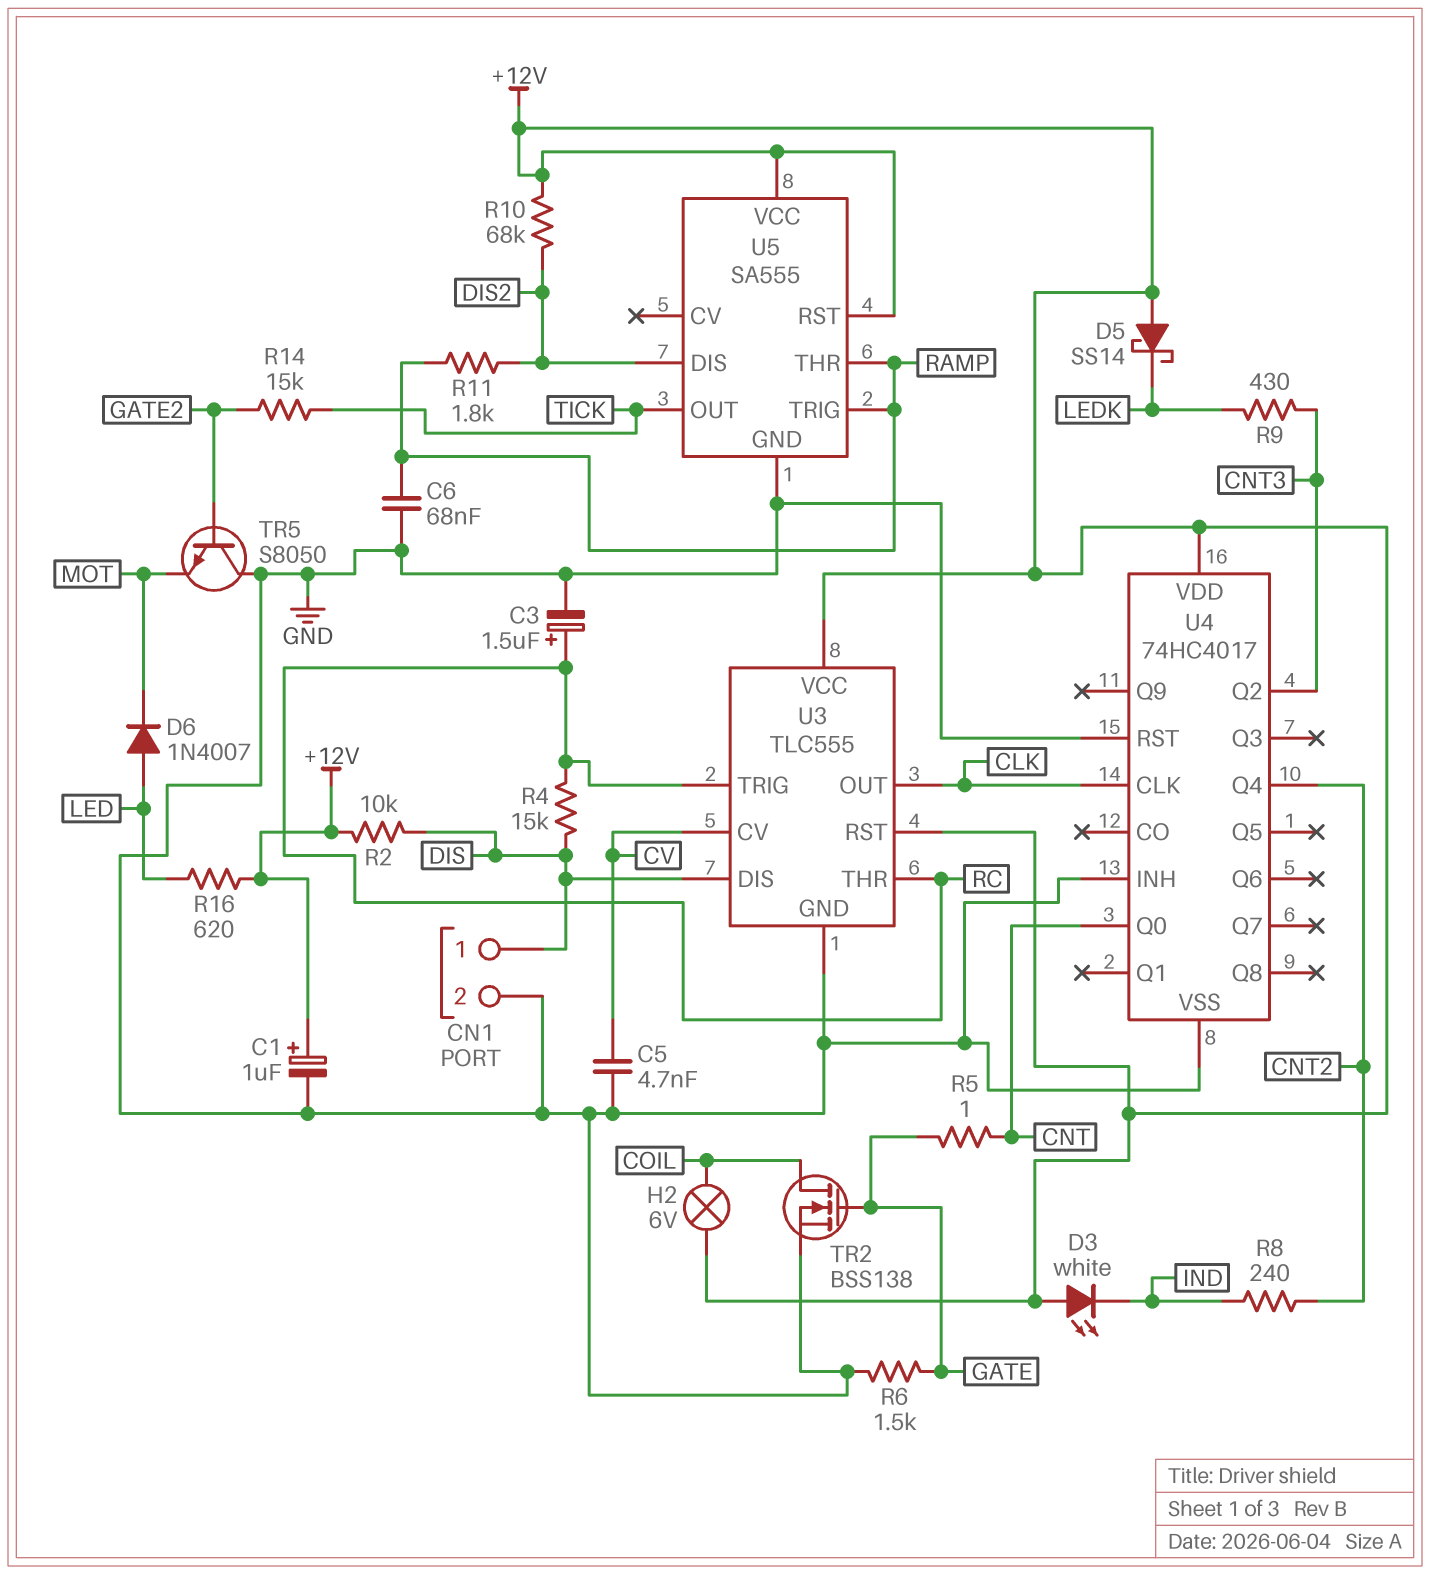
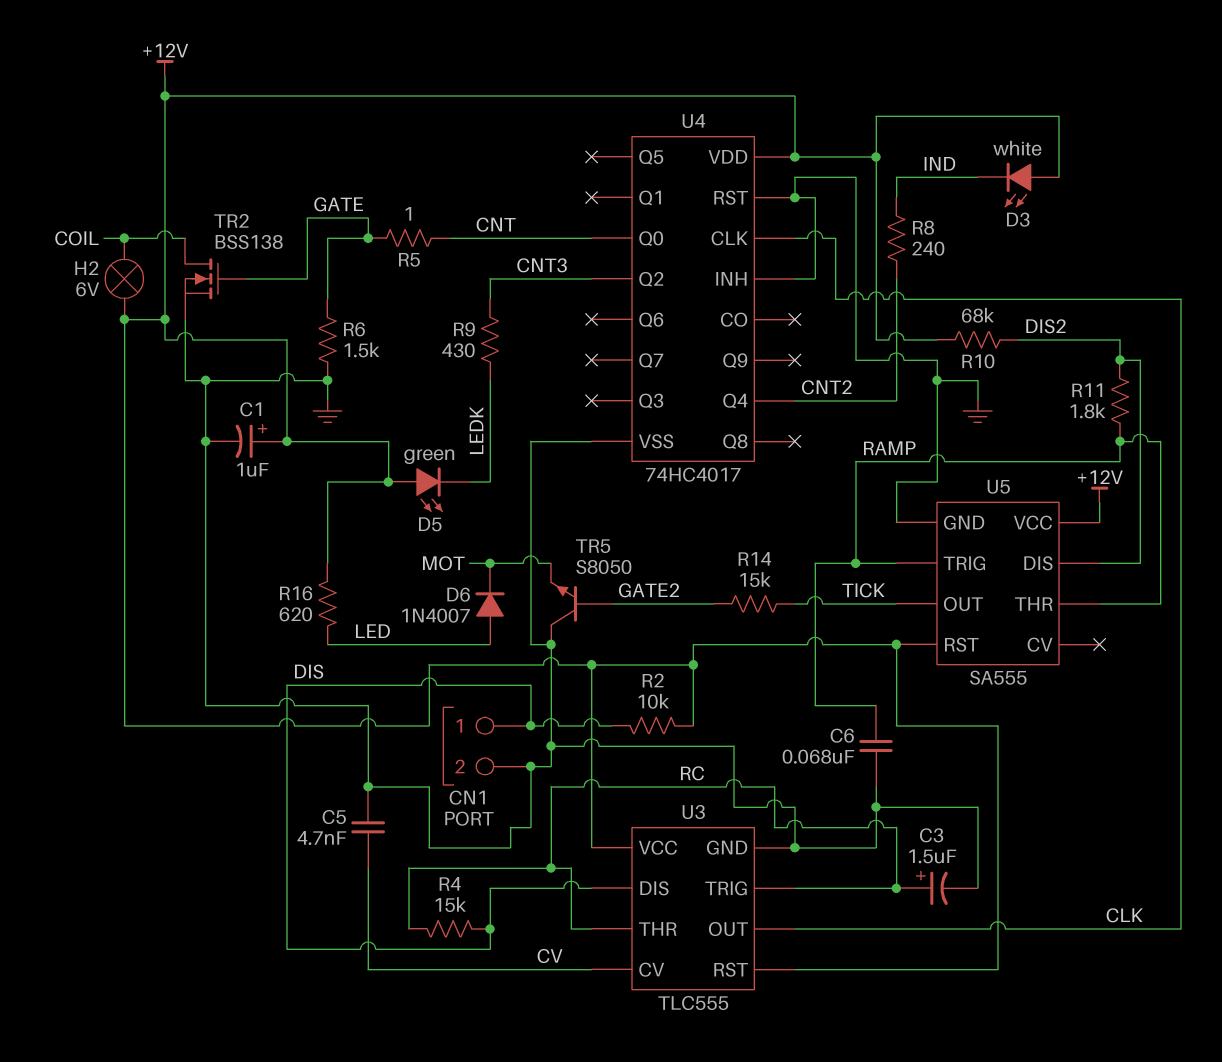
D5: schottky SS14 (A +12V, K LEDK) -> LED green (A +12V, K LEDK)

